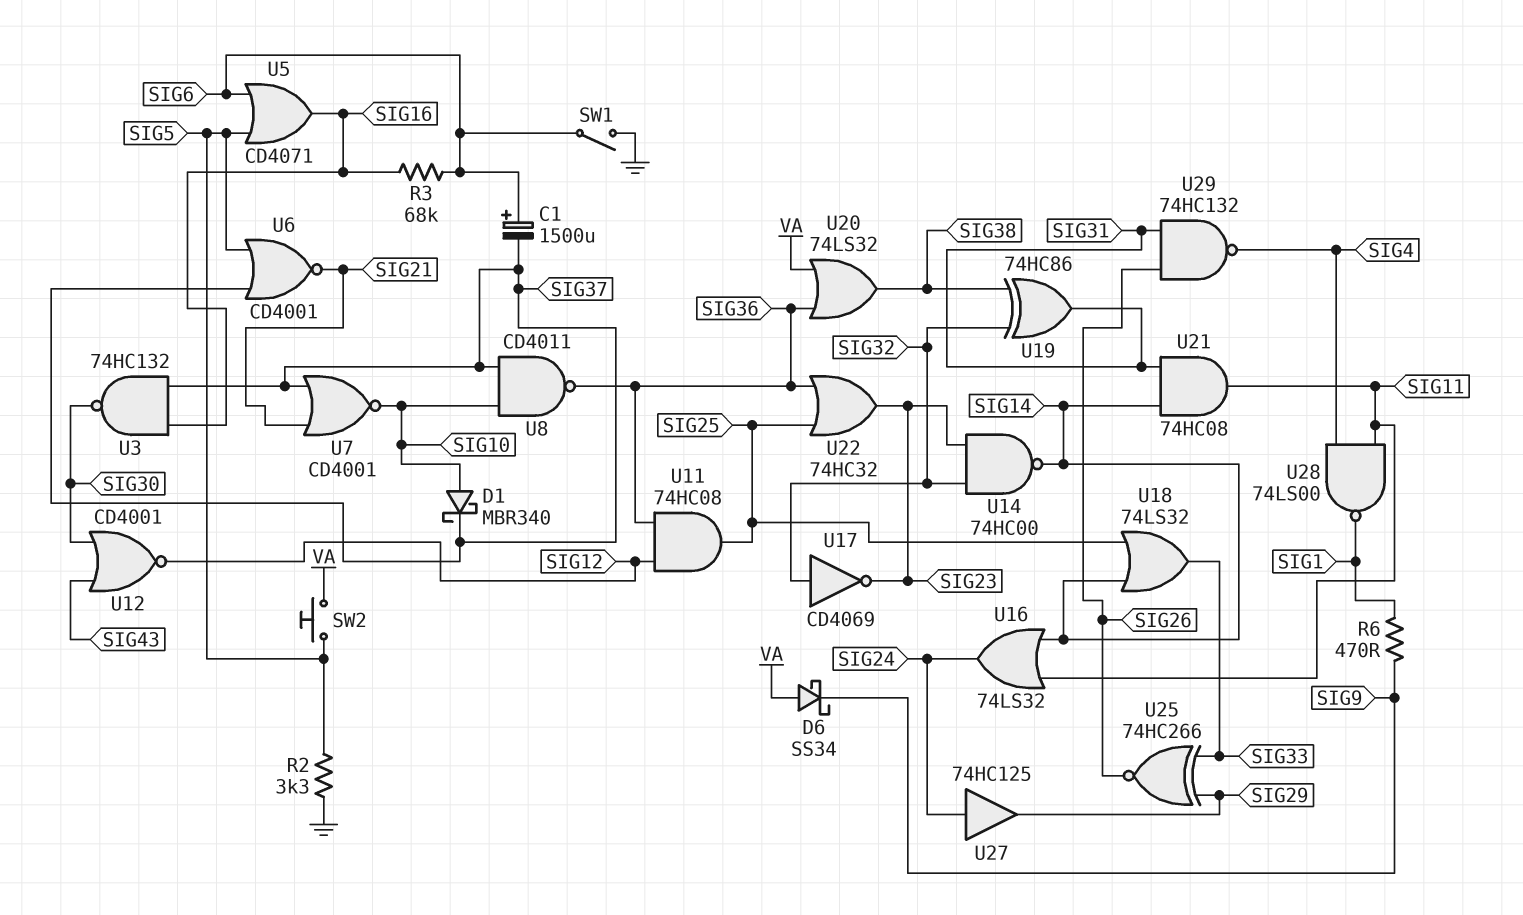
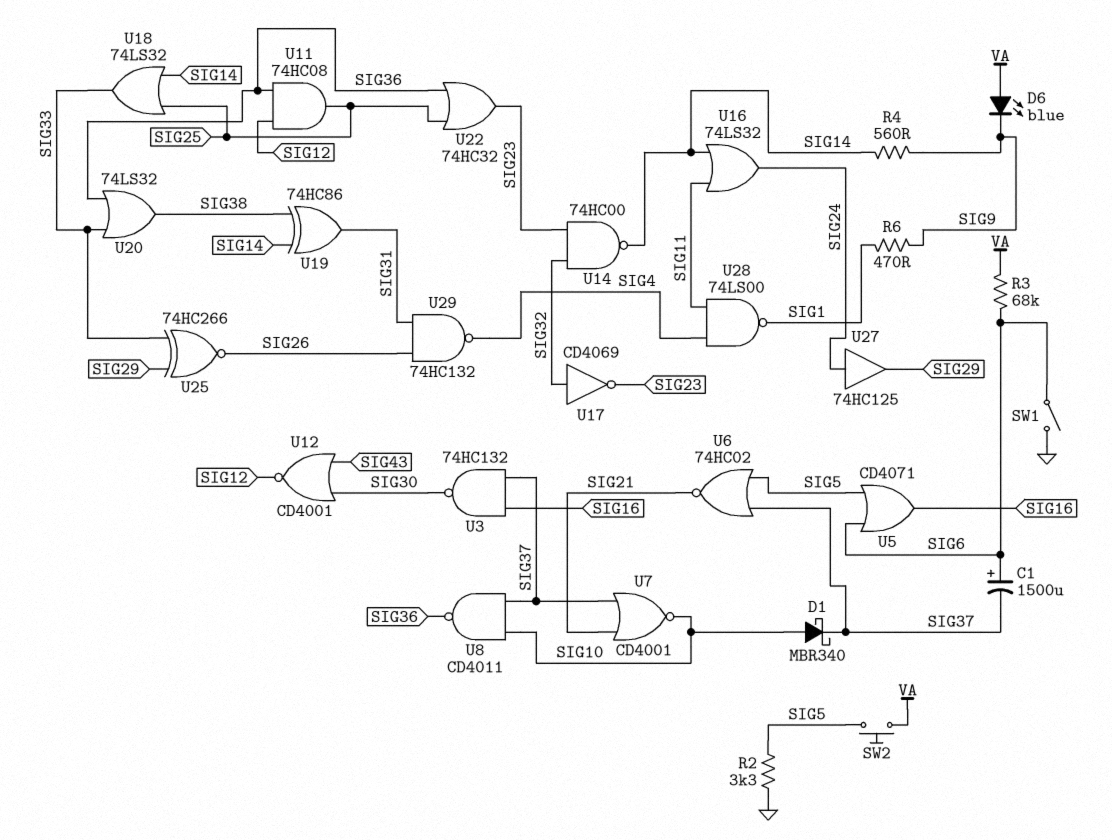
D6: schottky SS34 (A VA, K SIG9) -> LED blue (A VA, K SIG9)
R3: 68k (SIG6, SIG16) -> 68k (SIG6, VA)
R4: none -> 560 (SIG9, SIG14)
U6: NOR CD4001 (in SIG5, in SIG37, out SIG21) -> NOR 74HC02 (in SIG5, in SIG37, out SIG21)
U19: XOR 74HC86 (in SIG32, in SIG38, out SIG31) -> XOR 74HC86 (in SIG14, in SIG38, out SIG31)
U20: OR 74LS32 (in SIG36, in VA, out SIG38) -> OR 74LS32 (in SIG33, in SIG36, out SIG38)
U21: AND 74HC08 (in SIG14, in SIG31, out SIG11) -> none

